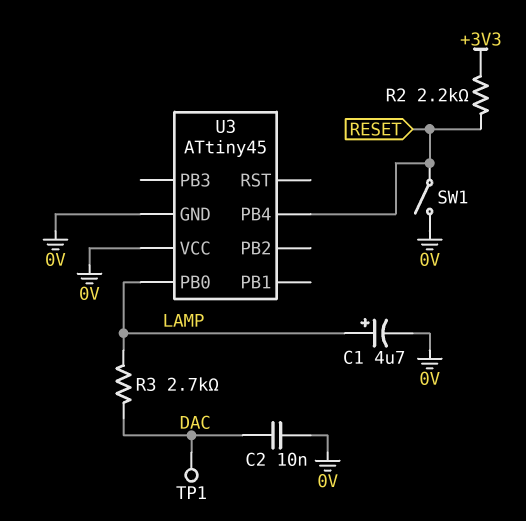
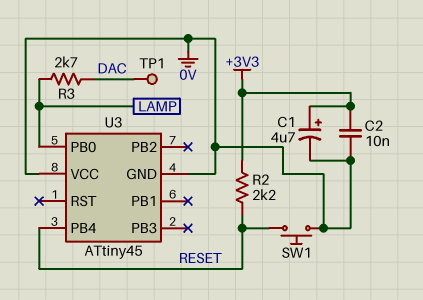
C1: 4.7uF (plus LAMP, minus 0V) -> 4.7uF (plus +3V3, minus 0V)
C2: 10nF (0V, DAC) -> 10nF (+3V3, 0V)
SW1: switch (0V, RESET) -> button (0V, RESET)

